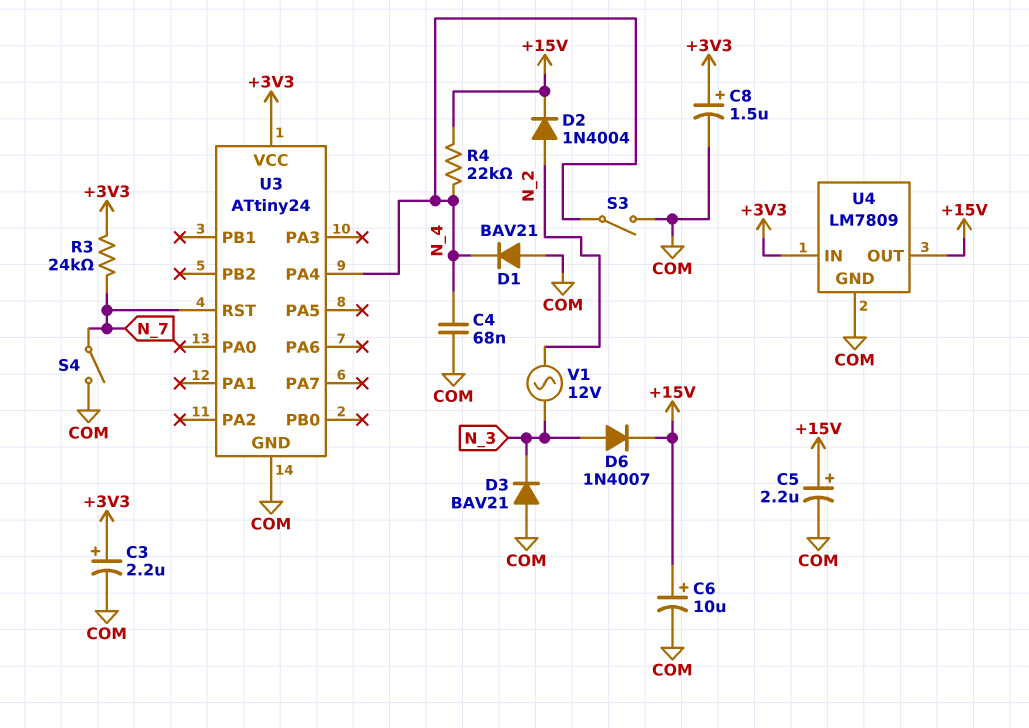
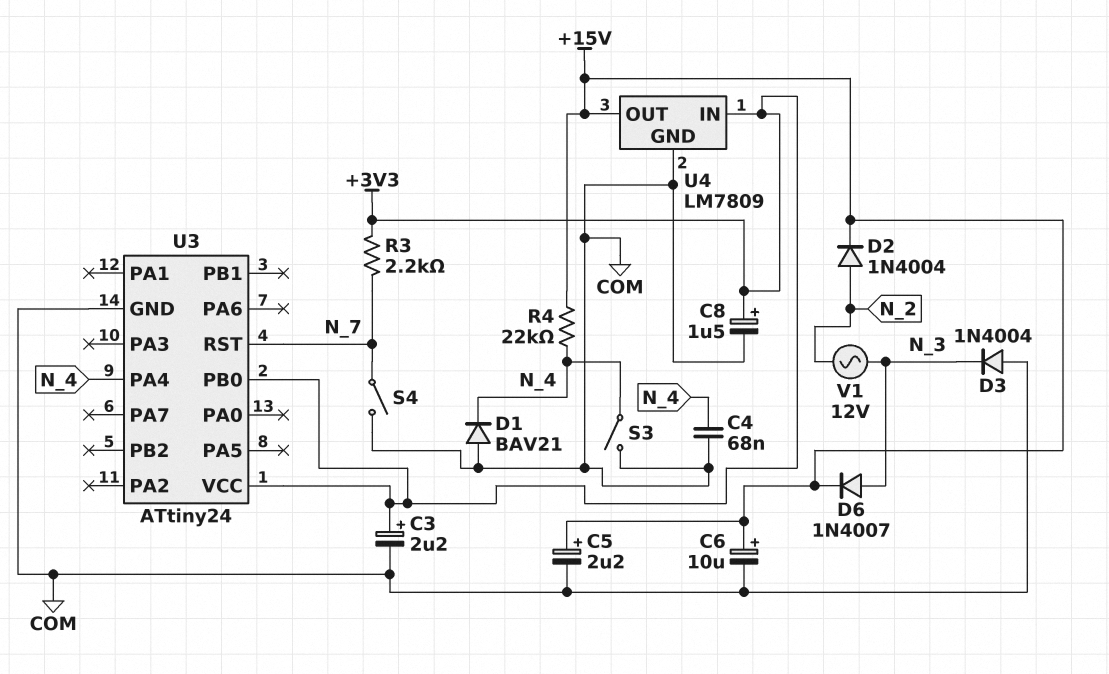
D3: diode BAV21 (A COM, K N_3) -> diode 1N4004 (A COM, K N_3)
R3: 24k (+3V3, N_7) -> 2.2k (+3V3, N_7)
U3 pin PB0: none -> +3V3

